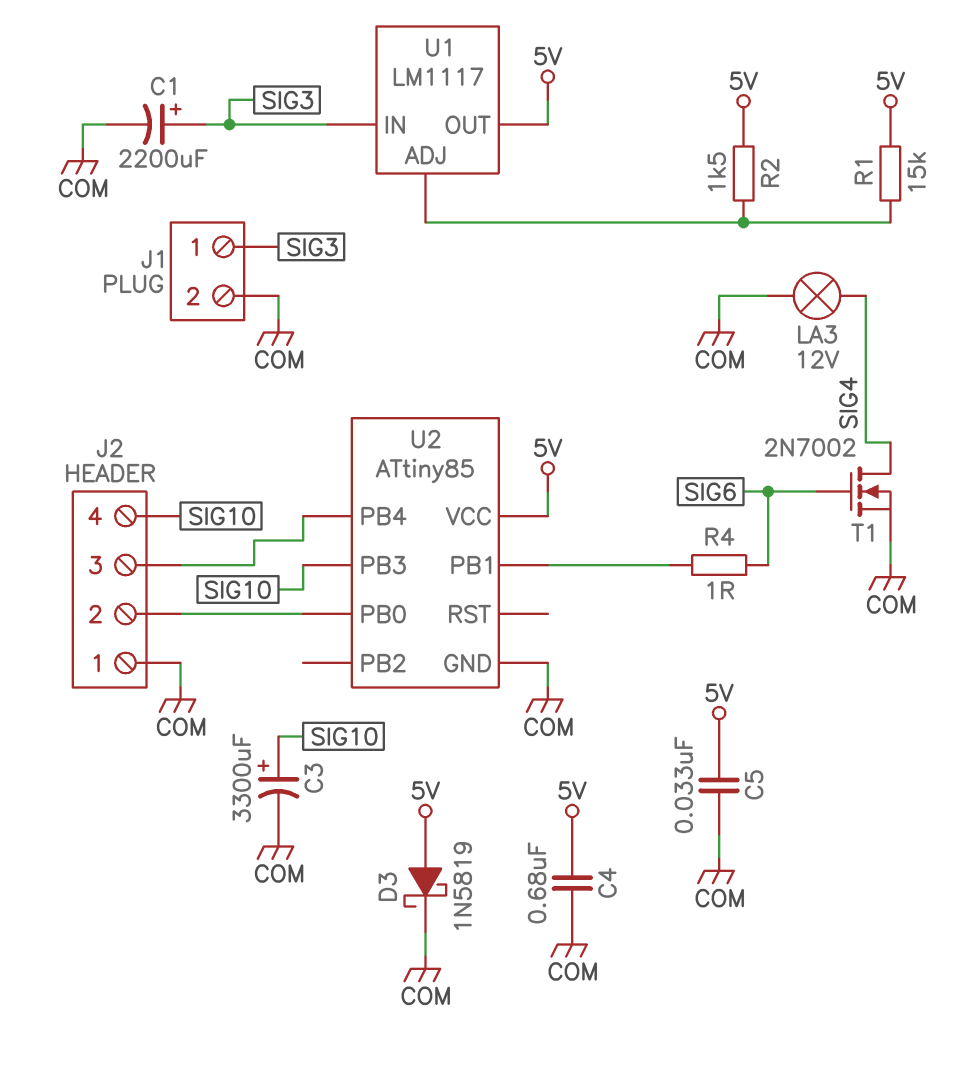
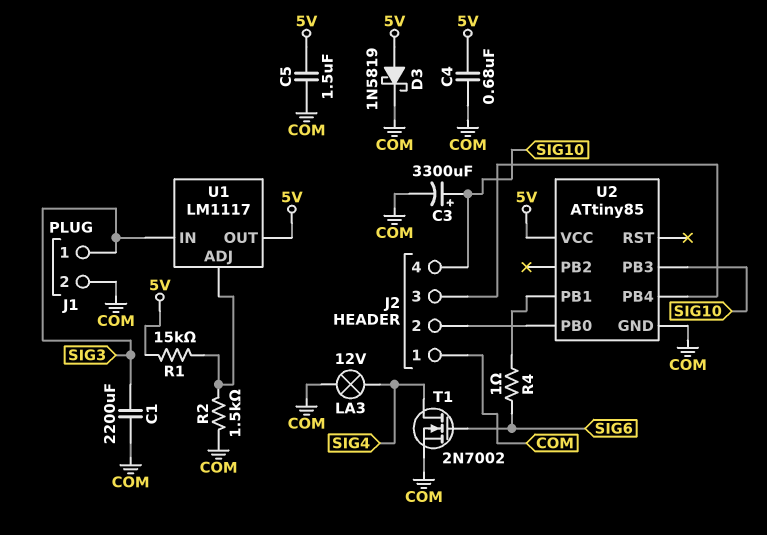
C1: 2200uF (plus SIG3, minus COM) -> 2200uF (COM, SIG3)
C5: 33nF (5V, COM) -> 1.5uF (5V, COM)
R2: 1.5k (5V, U1/ADJ) -> 1.5k (COM, U1/ADJ)

